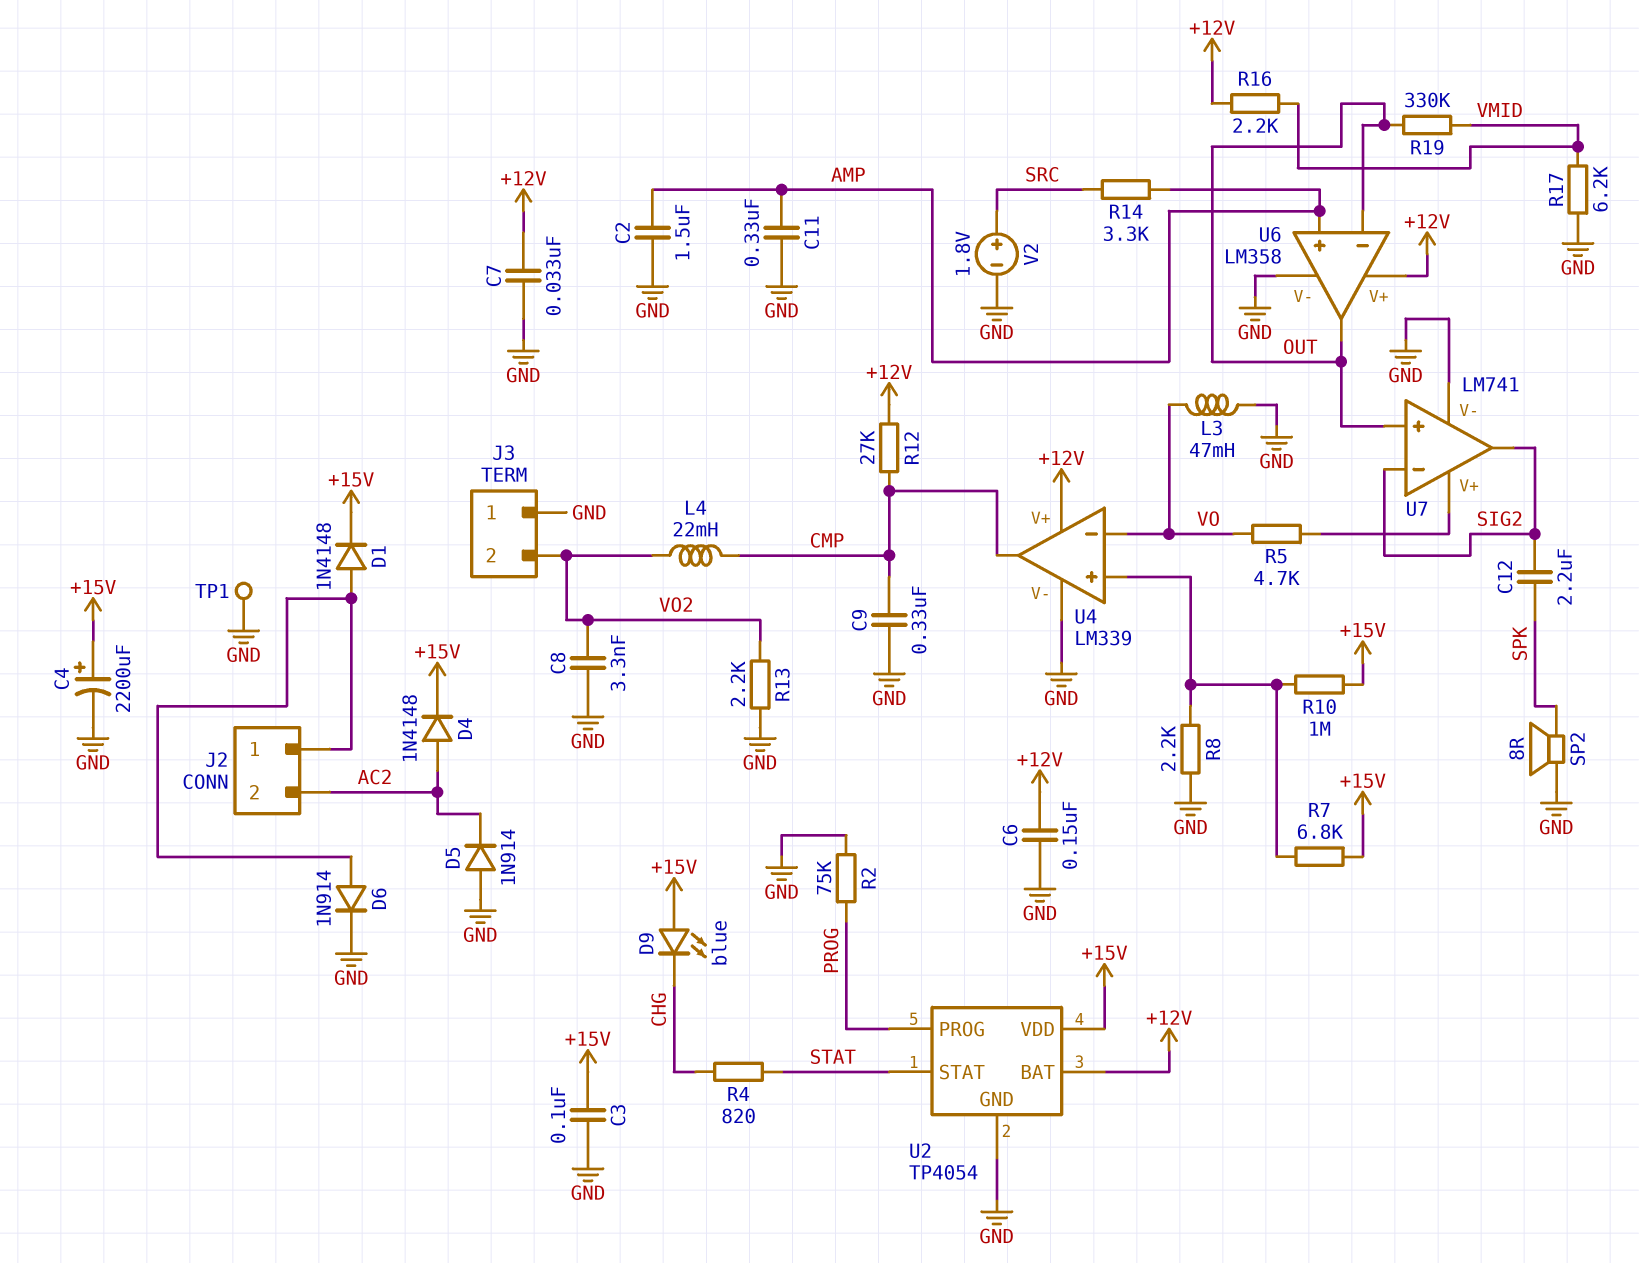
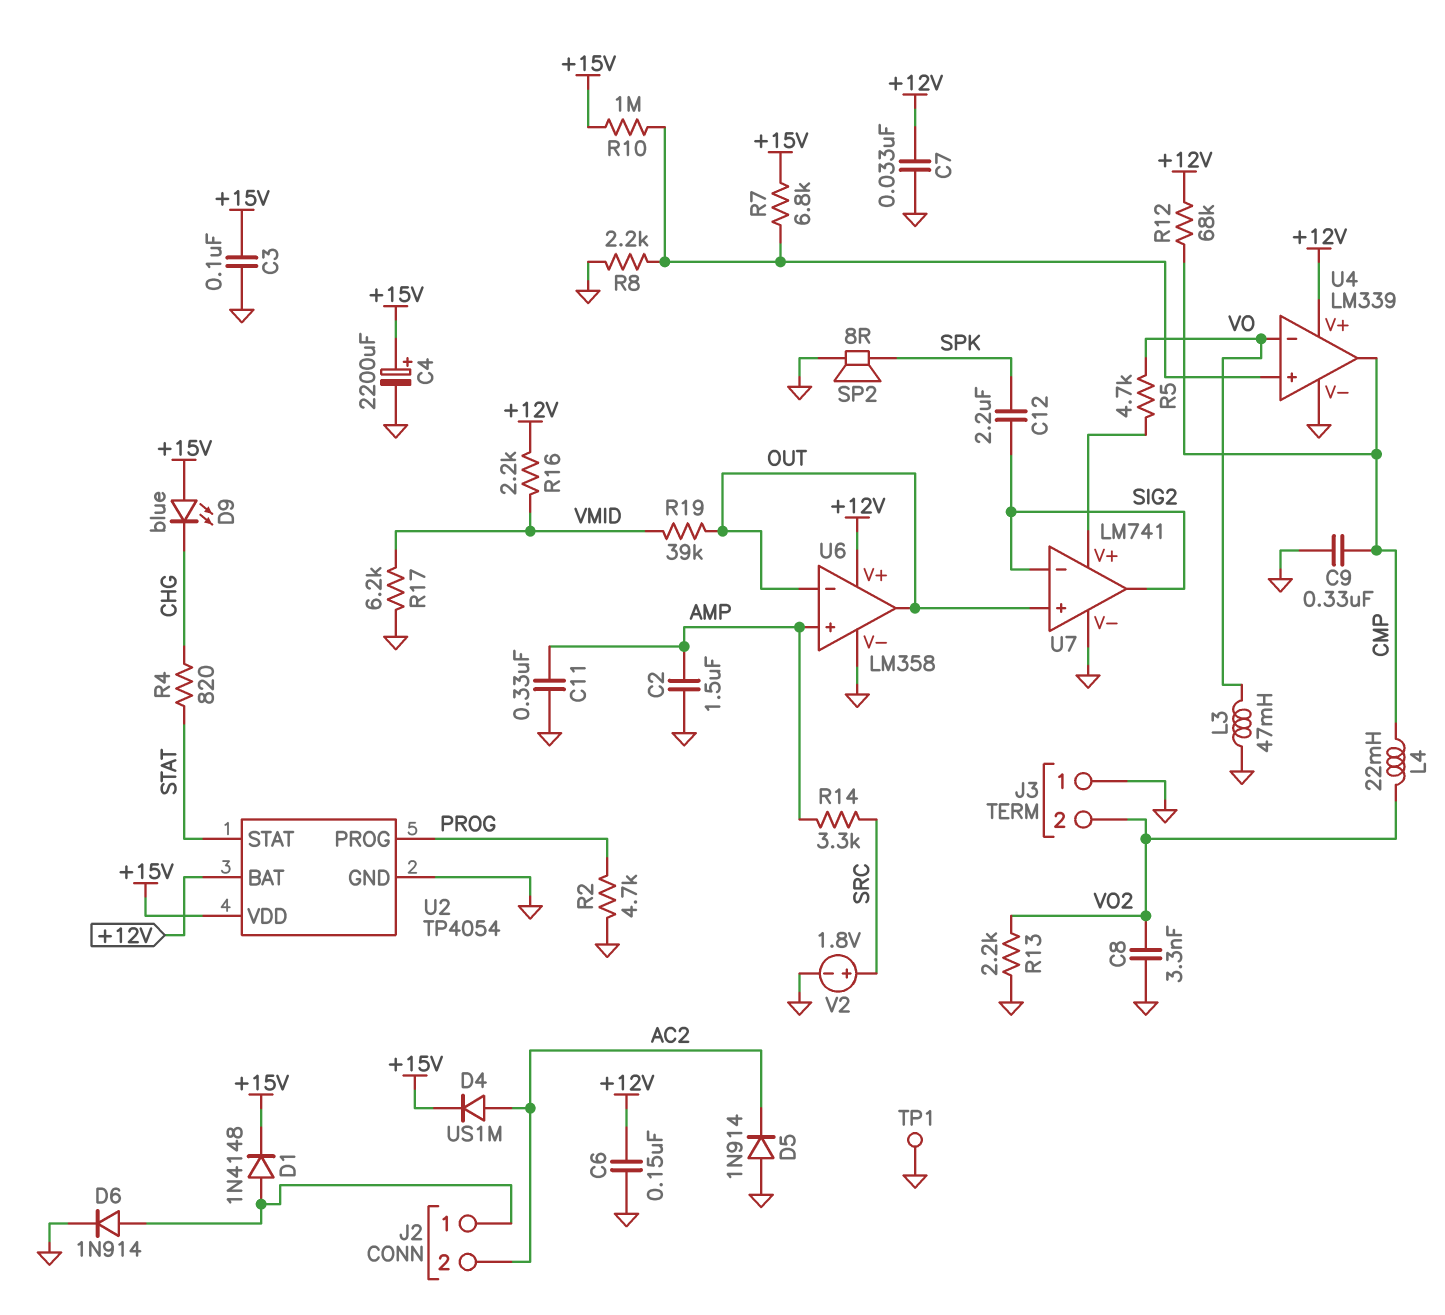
D4: diode 1N4148 (A AC2, K +15V) -> diode US1M (A AC2, K +15V)
R2: 75k (GND, PROG) -> 4.7k (GND, PROG)
R12: 27k (+12V, CMP) -> 68k (+12V, CMP)
R19: 330k (OUT, VMID) -> 39k (OUT, VMID)

